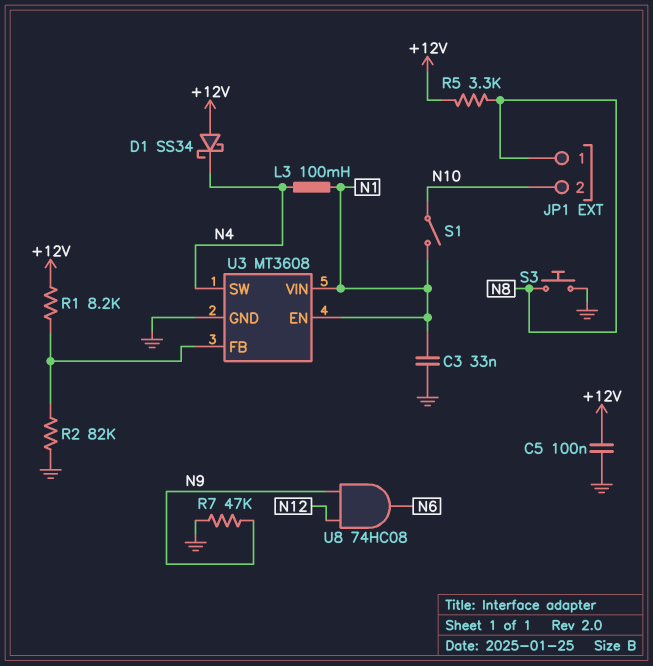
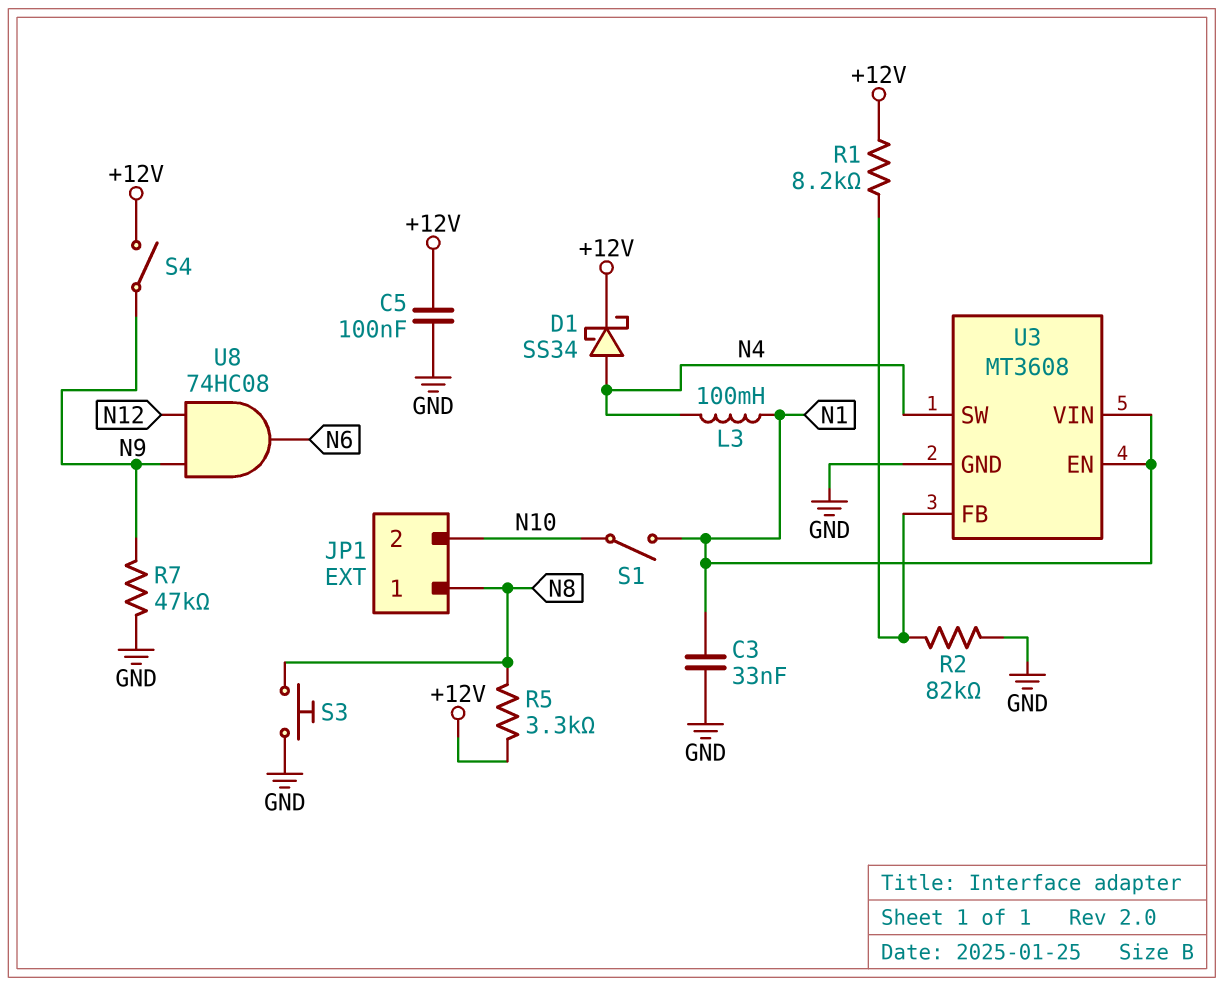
D1: schottky SS34 (A +12V, K N4) -> schottky SS34 (A N4, K +12V)
S4: none -> switch (+12V, N9)

